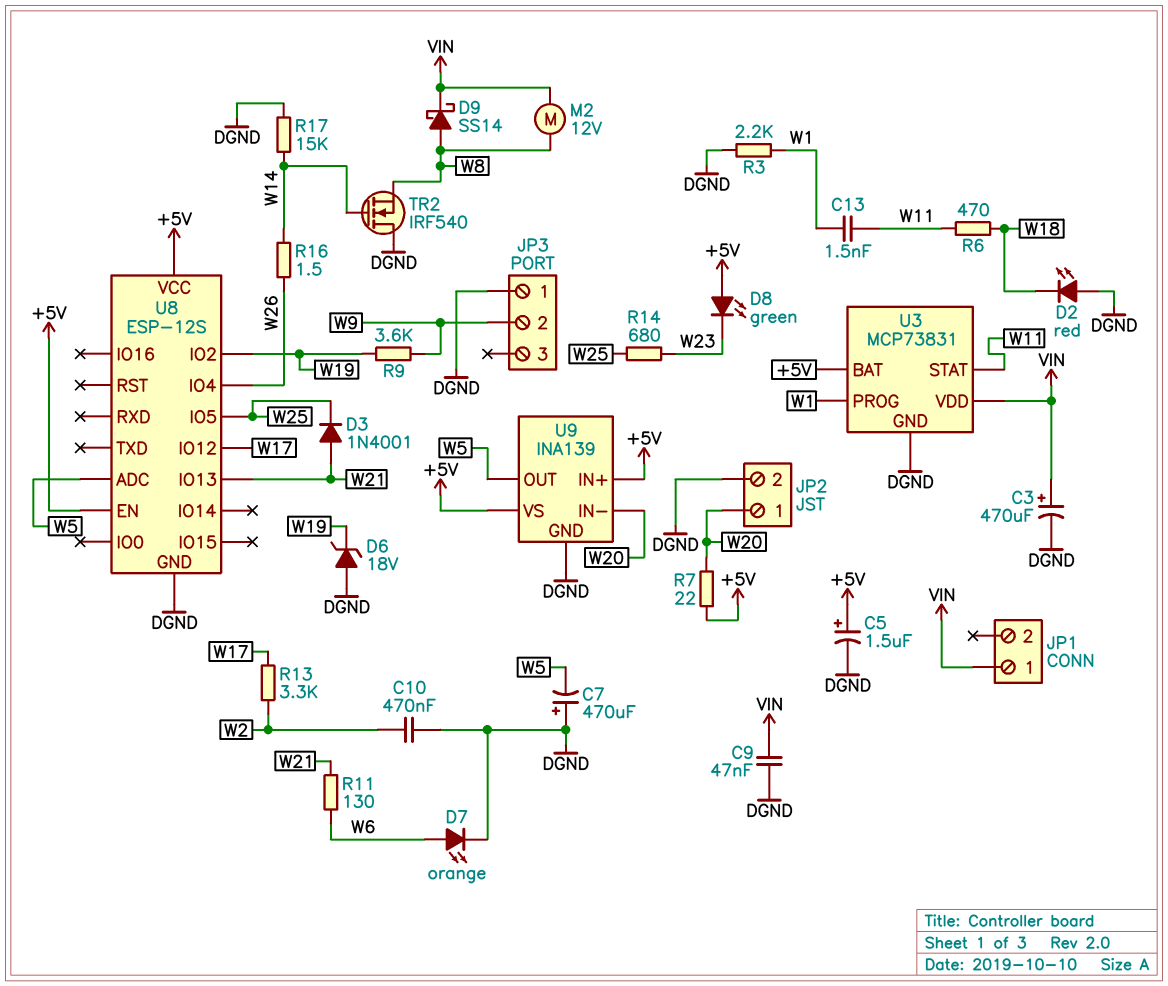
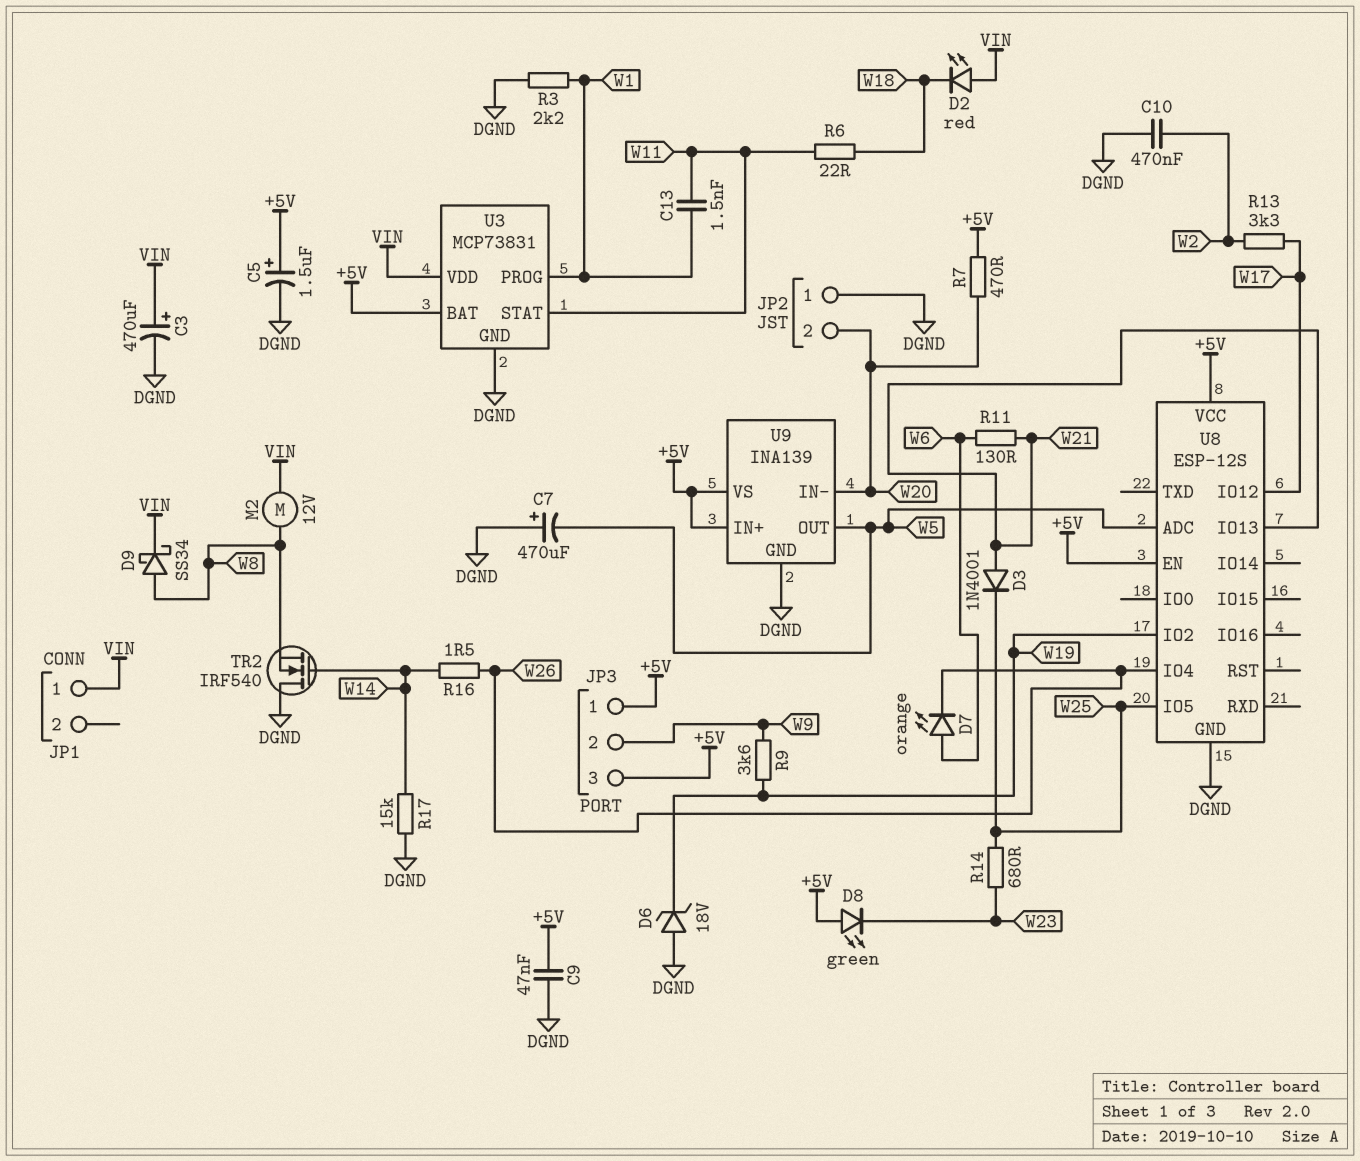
C9: 47nF (DGND, VIN) -> 47nF (+5V, DGND)
D2: LED red (A DGND, K W18) -> LED red (A VIN, K W18)
D7: LED orange (A W6, K DGND) -> LED orange (A W6, K W26)
D9: schottky SS14 (A W8, K VIN) -> schottky SS34 (A W8, K VIN)
JP2 pin 1: W20 -> DGND
JP2 pin 2: DGND -> W20
JP3 pin 1: DGND -> +5V
JP3 pin 3: none -> +5V
R6: 470 (W11, W18) -> 22 (W11, W18)
R7: 22 (+5V, W20) -> 470 (+5V, W20)

